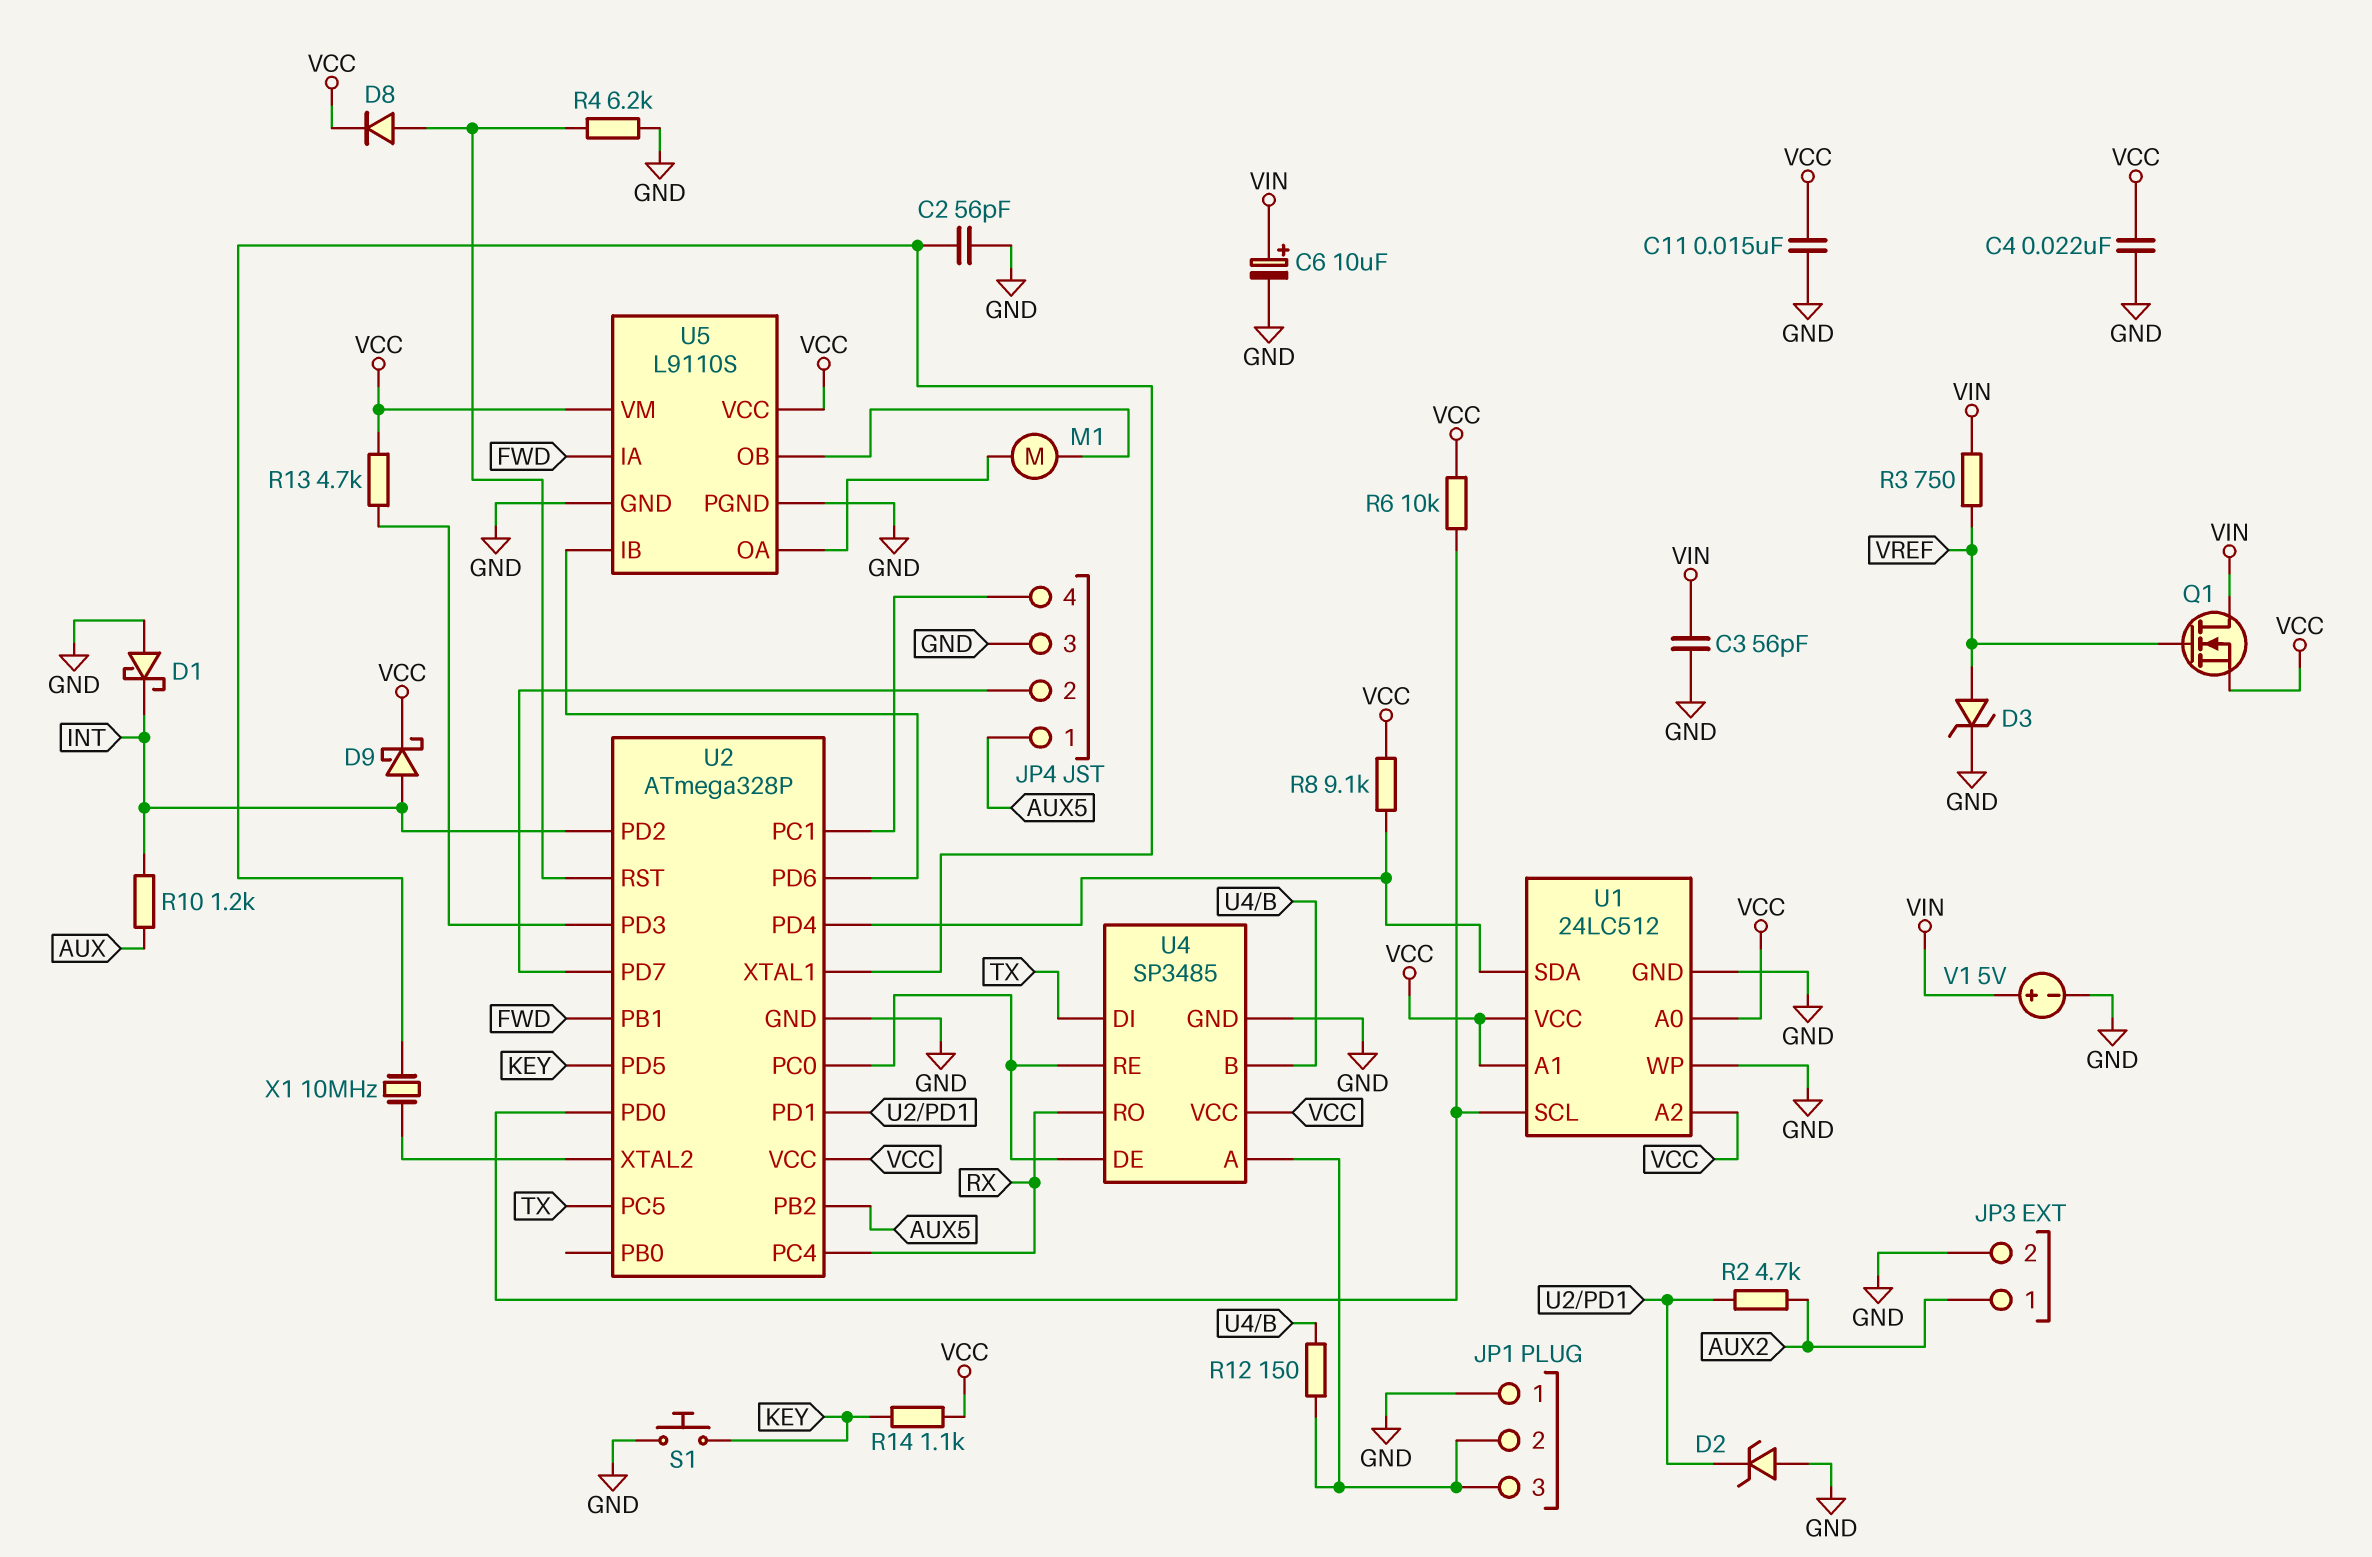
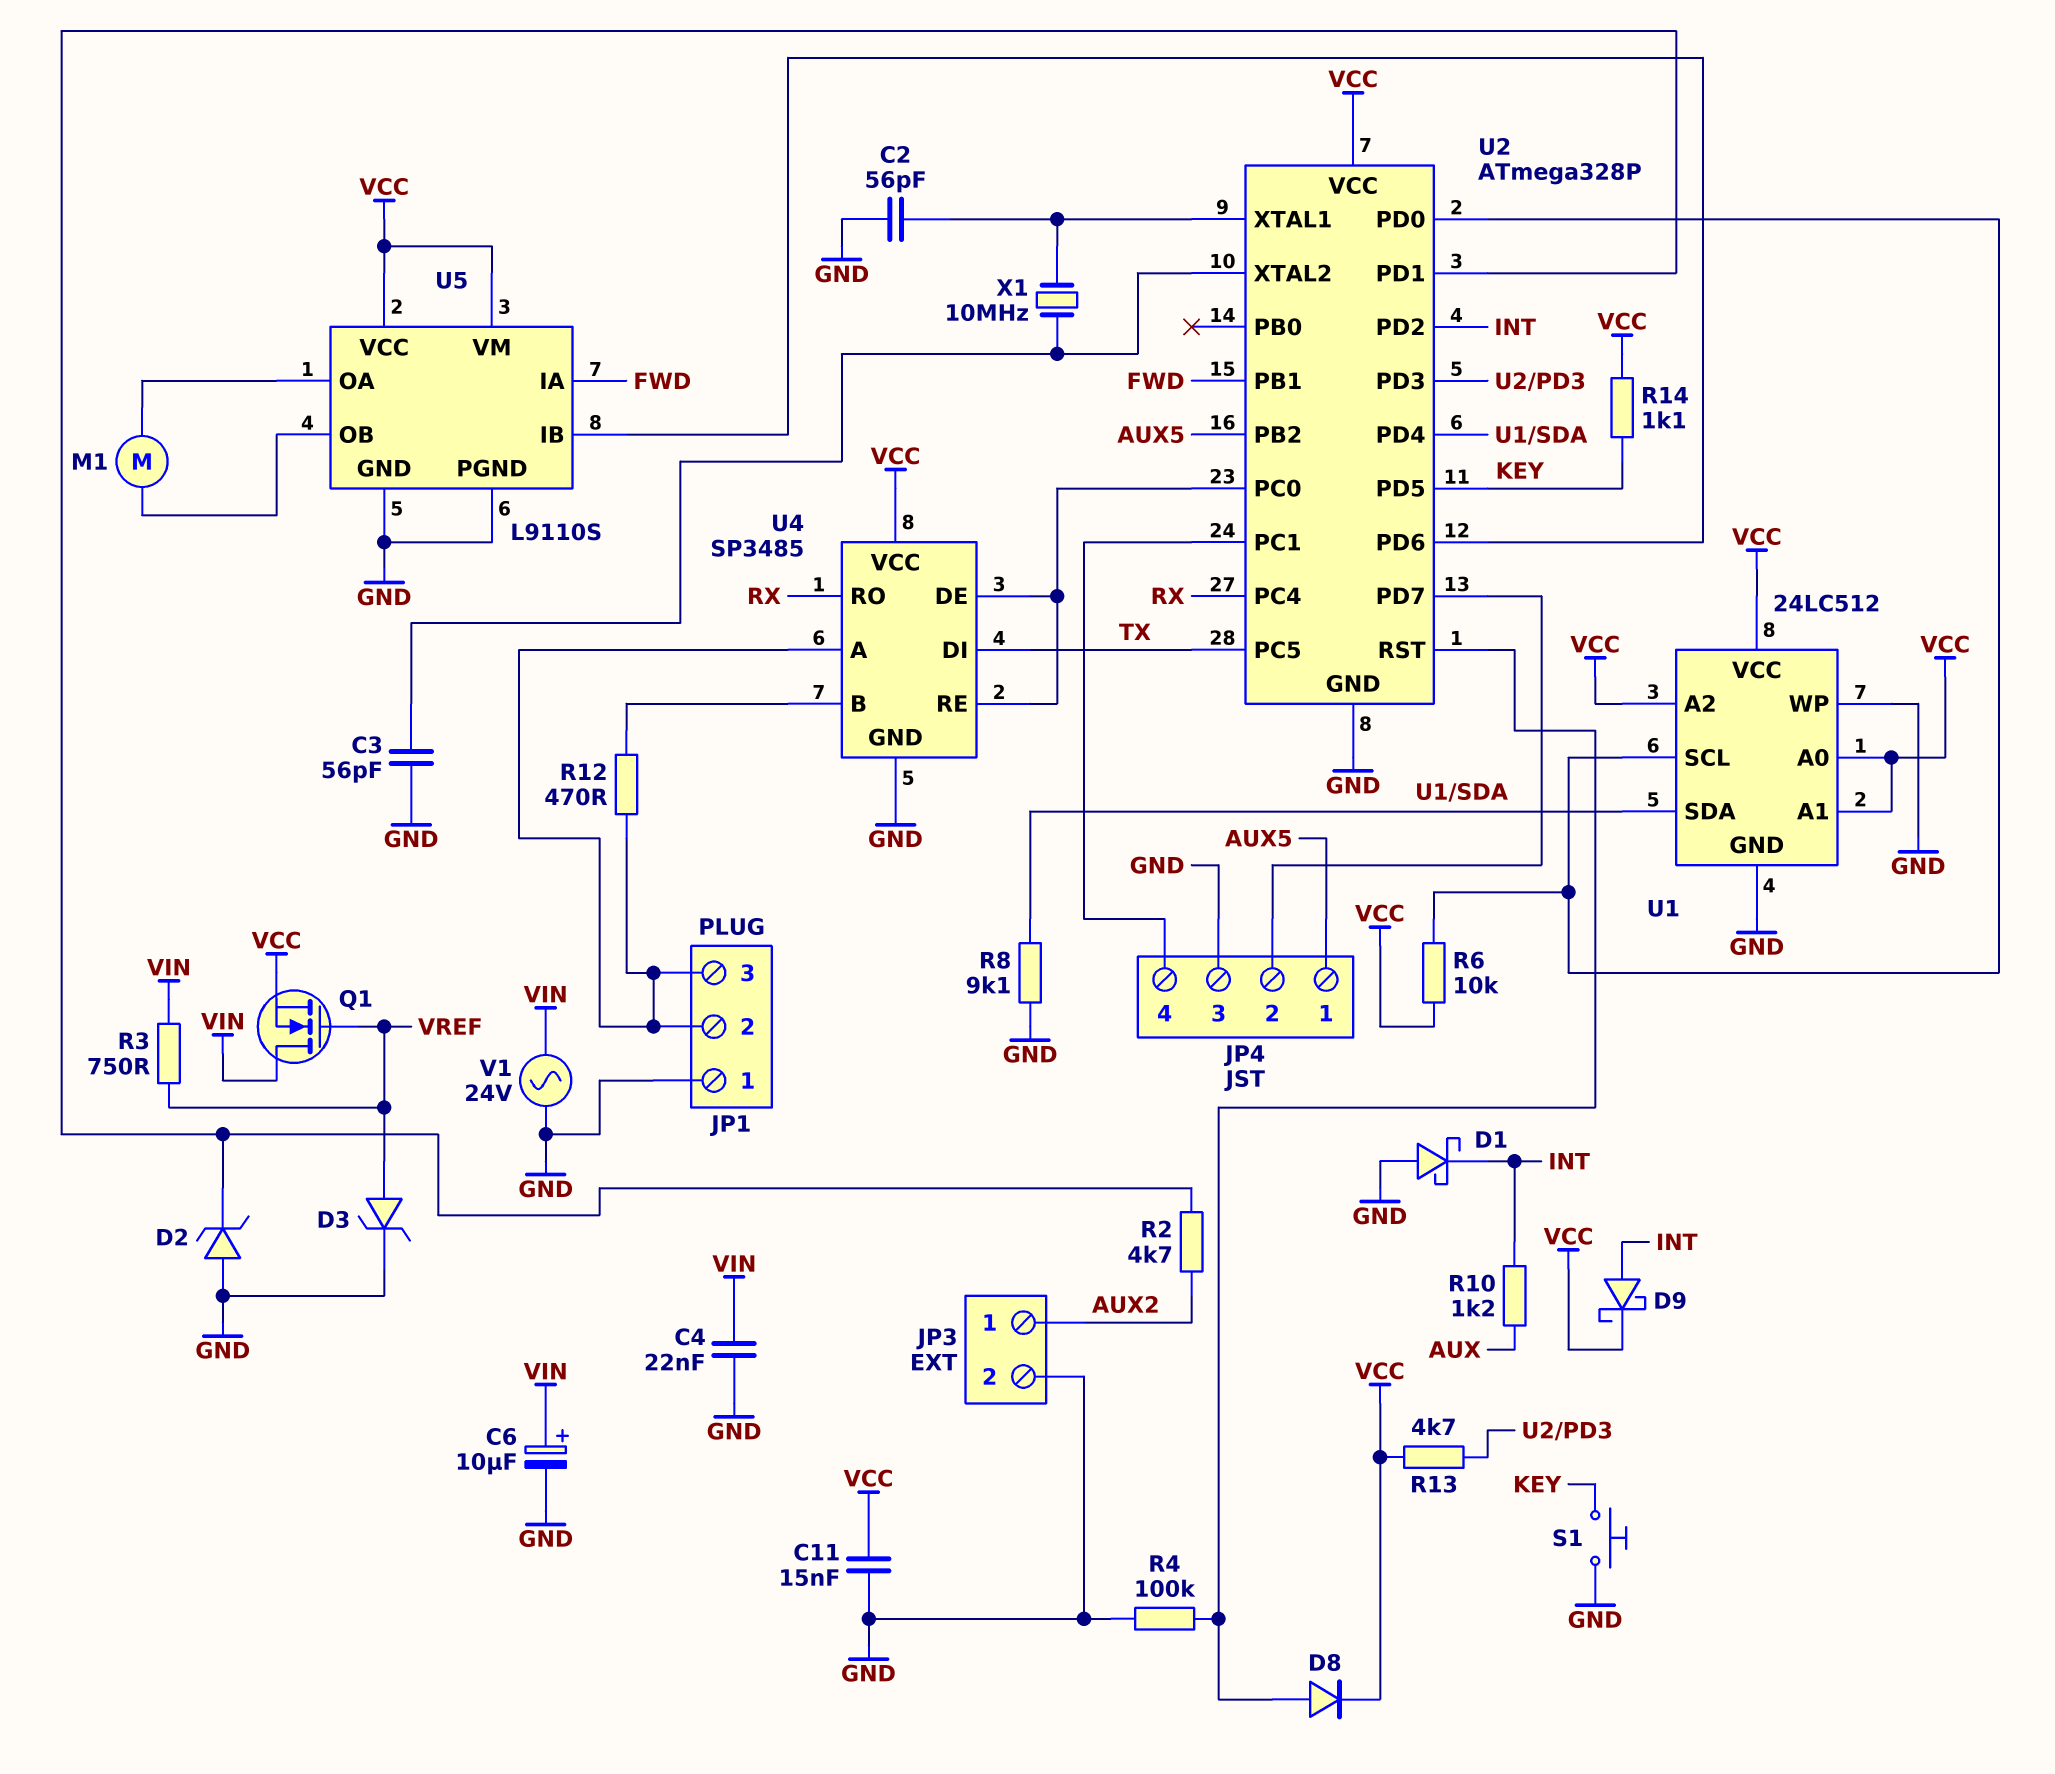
C3: 56pF (GND, VIN) -> 56pF (GND, U2/XTAL2)
C4: 22nF (GND, VCC) -> 22nF (GND, VIN)
R4: 6.2k (GND, U2/RST) -> 100k (GND, U2/RST)
R8: 9.1k (U1/SDA, VCC) -> 9.1k (GND, U1/SDA)
R12: 150 (JP1/2, U4/B) -> 470 (JP1/2, U4/B)
V1: 5V (plus VIN, minus GND) -> AC 24V (GND, VIN)

